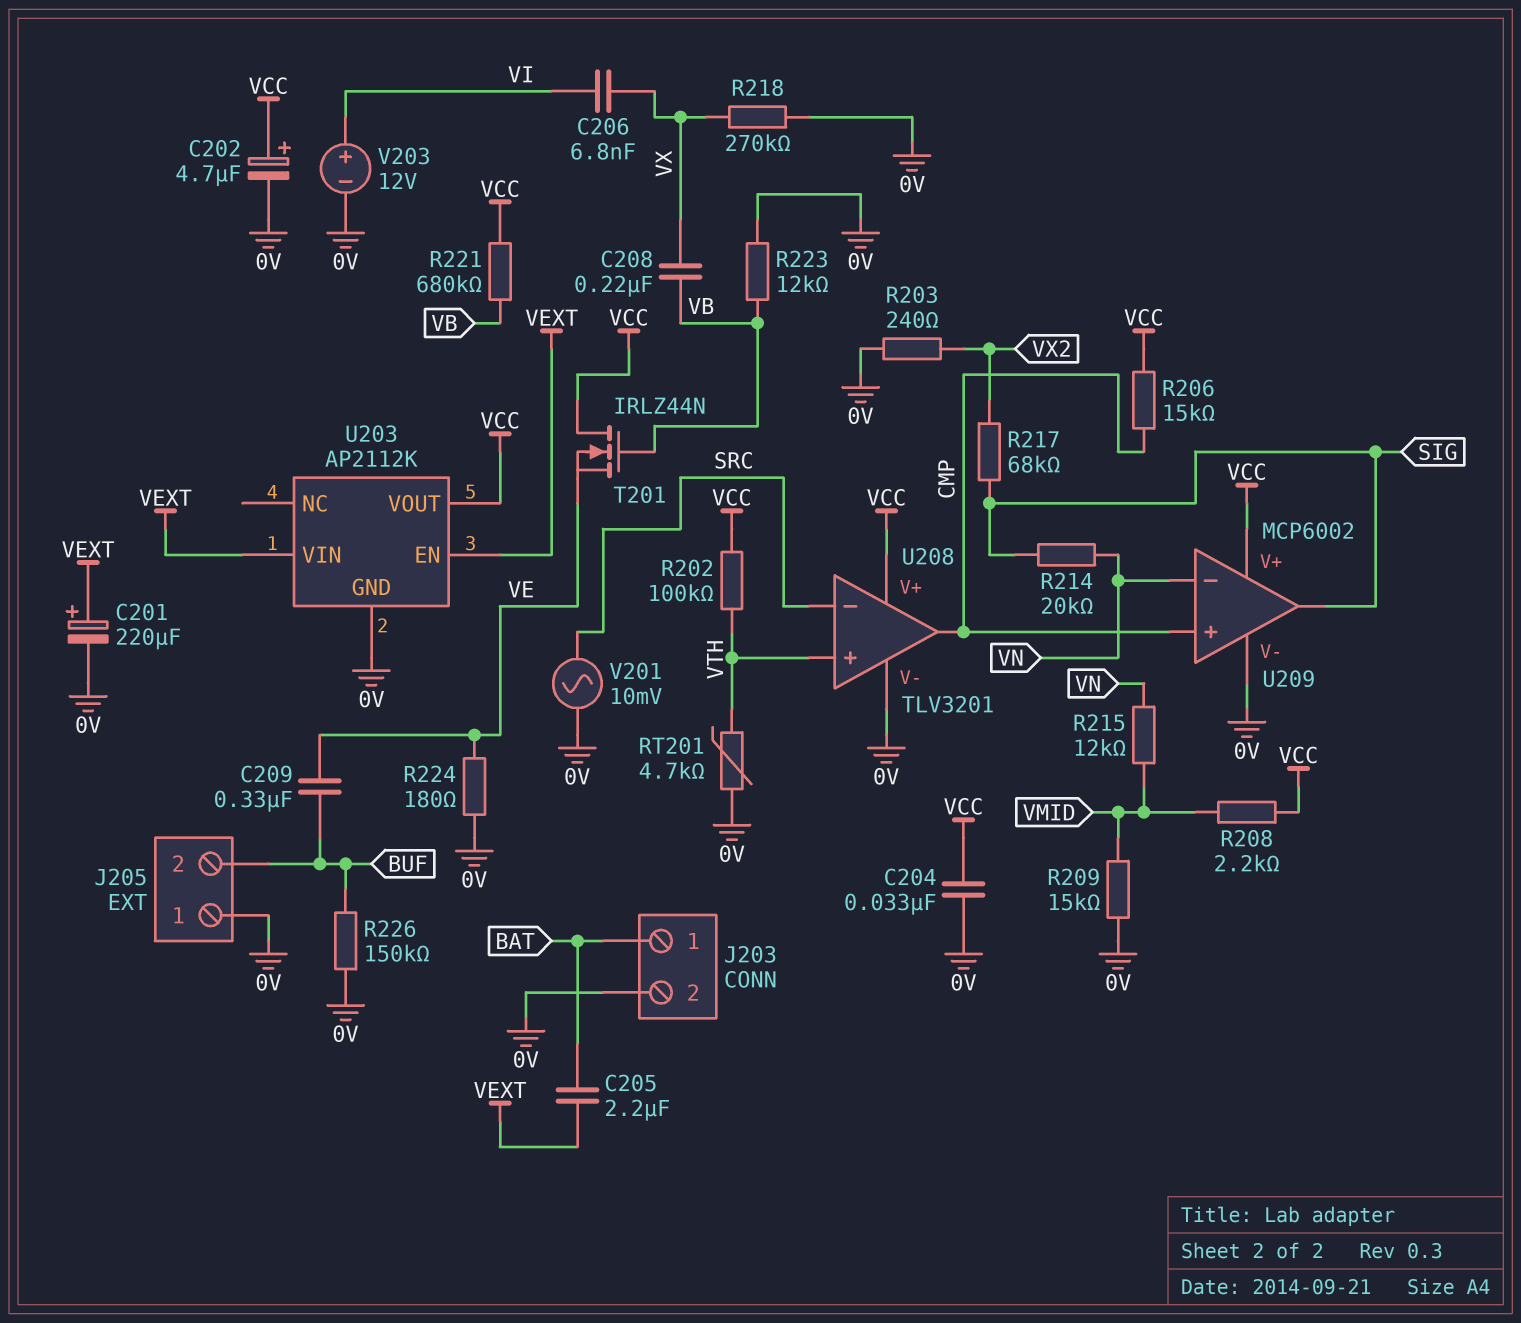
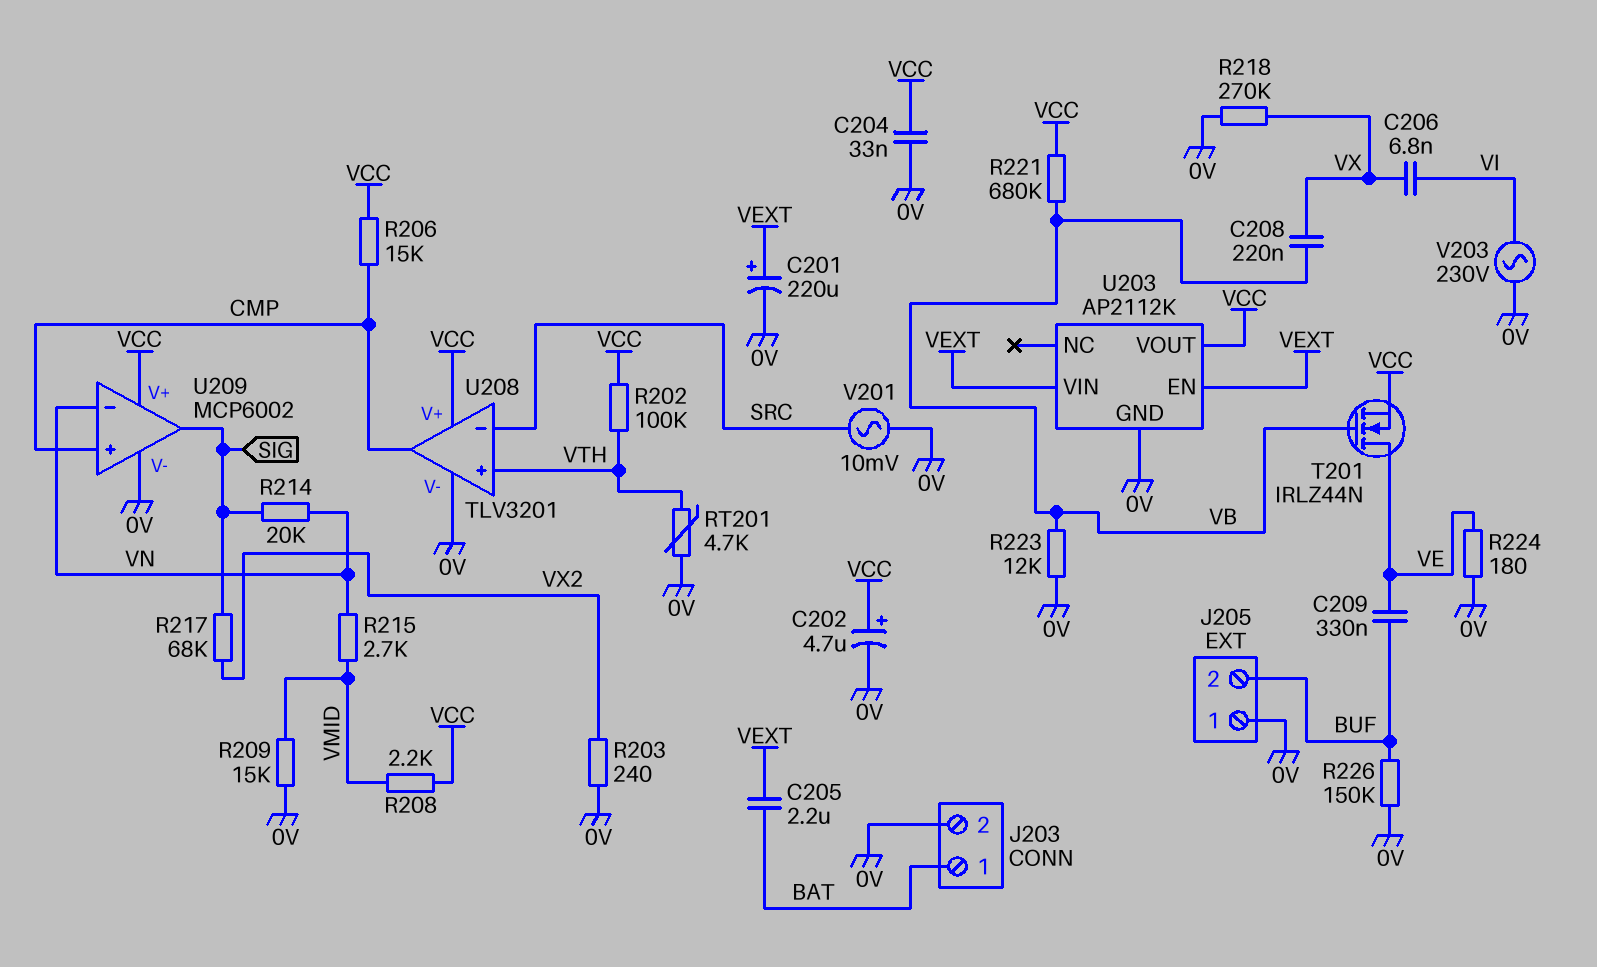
R215: 12k (VMID, VN) -> 2.7k (VMID, VN)
T201: NMOS IRLZ44N (G VB, D VCC, S VE) -> NMOS IRLZ44N (G VB, D VE, S VCC)
V203: 12V (plus VI, minus 0V) -> AC 230V (0V, VI)

